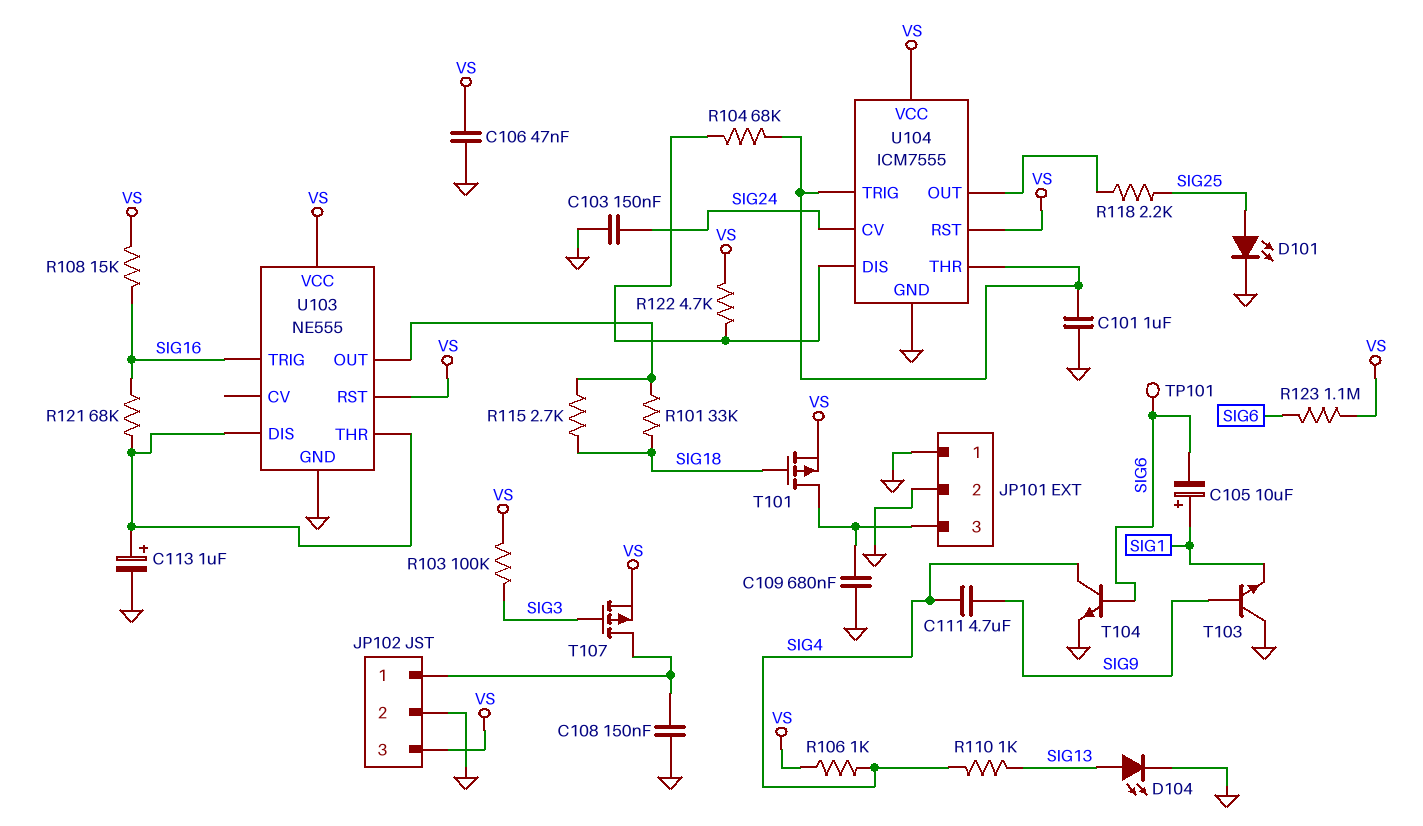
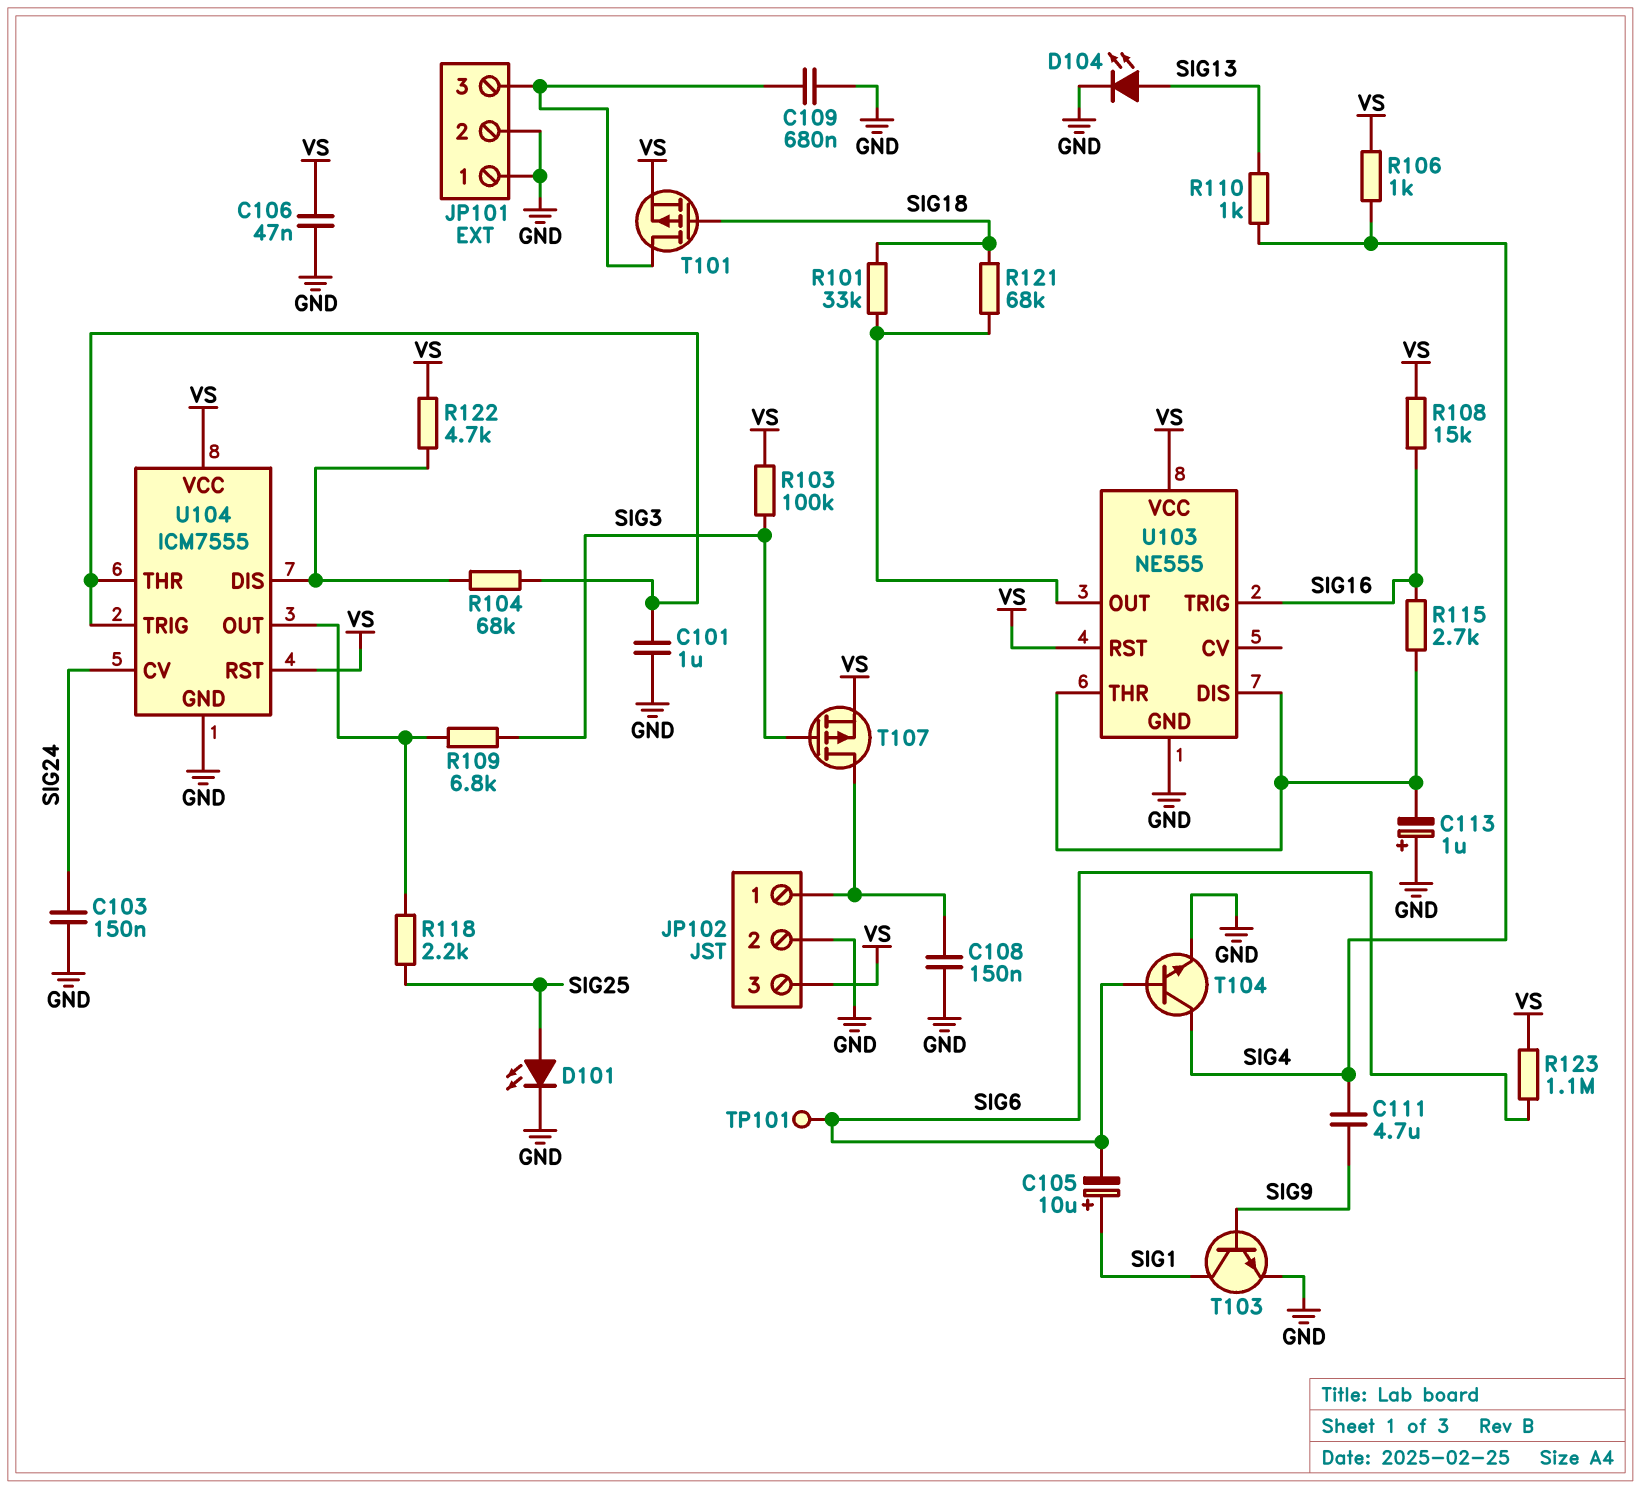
C113: 1uF (plus U103/DIS, minus GND) -> 1uF (plus GND, minus U103/DIS)
R109: none -> 6.8k (SIG3, U104/OUT)
R115: 2.7k (SIG18, U103/OUT) -> 2.7k (SIG16, U103/DIS)
R121: 68k (SIG16, U103/DIS) -> 68k (SIG18, U103/OUT)
T103: NPN (B SIG9, C GND, E SIG1) -> NPN (B SIG9, C SIG1, E GND)

